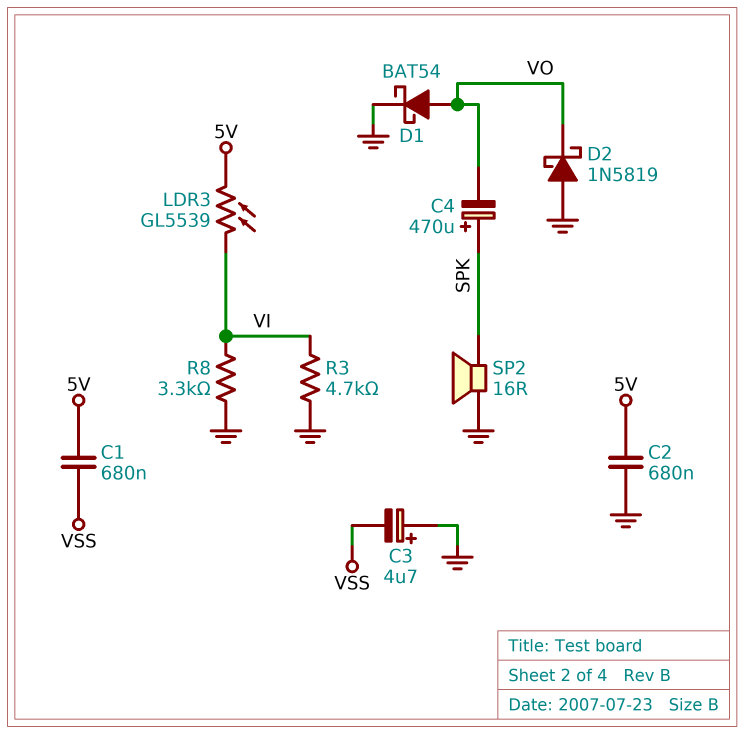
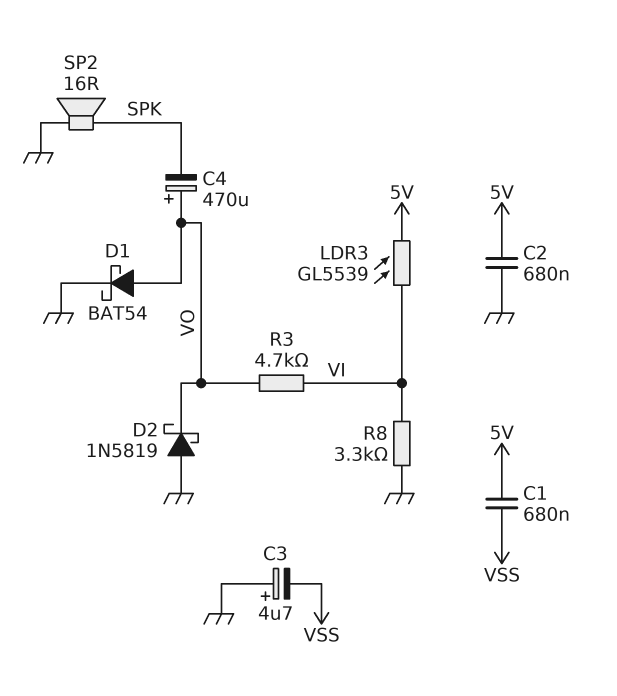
C4: 470uF (plus SPK, minus VO) -> 470uF (plus VO, minus SPK)
R3: 4.7k (GND, VI) -> 4.7k (VI, VO)

